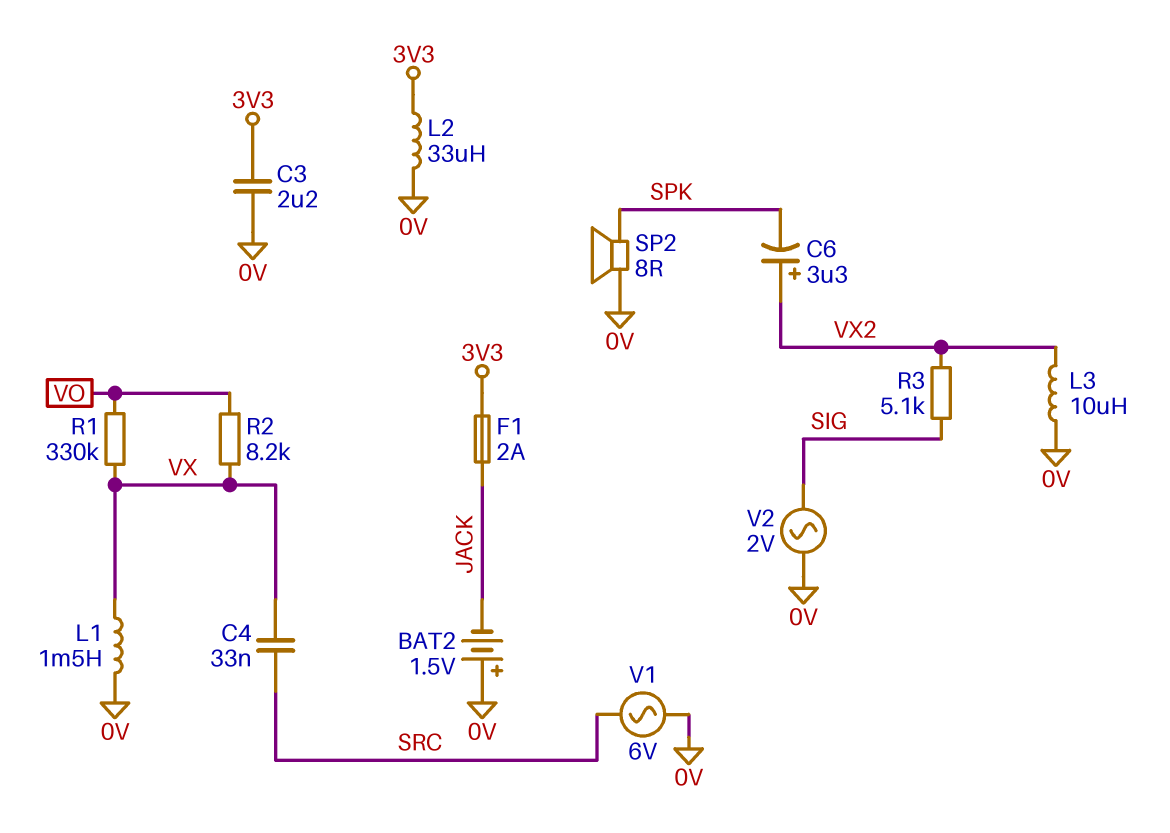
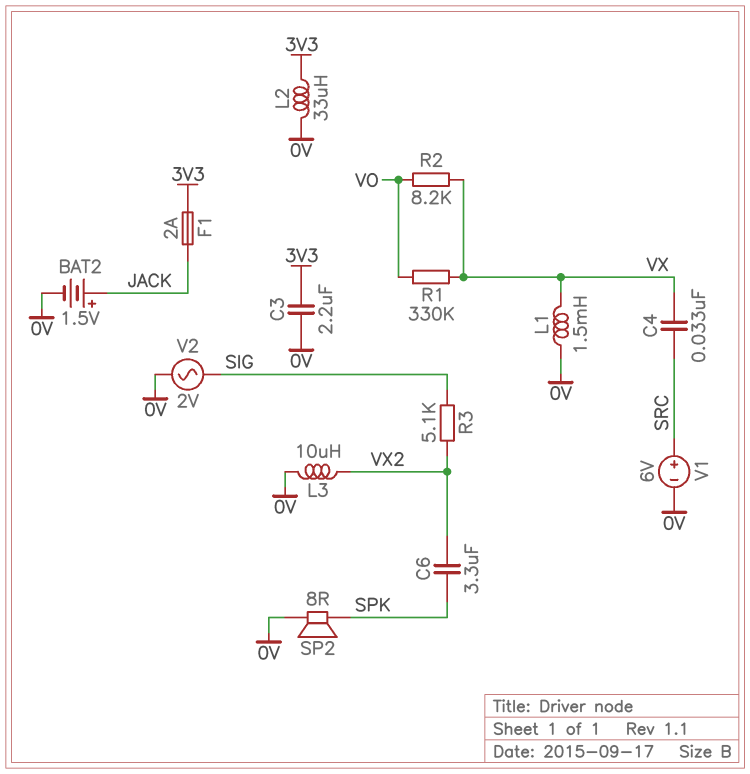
BAT2: 1.5V (plus 0V, minus JACK) -> 1.5V (plus JACK, minus 0V)
C6: 3.3uF (plus VX2, minus SPK) -> 3.3uF (SPK, VX2)
V1: AC 6V (0V, SRC) -> 6V (plus SRC, minus 0V)

